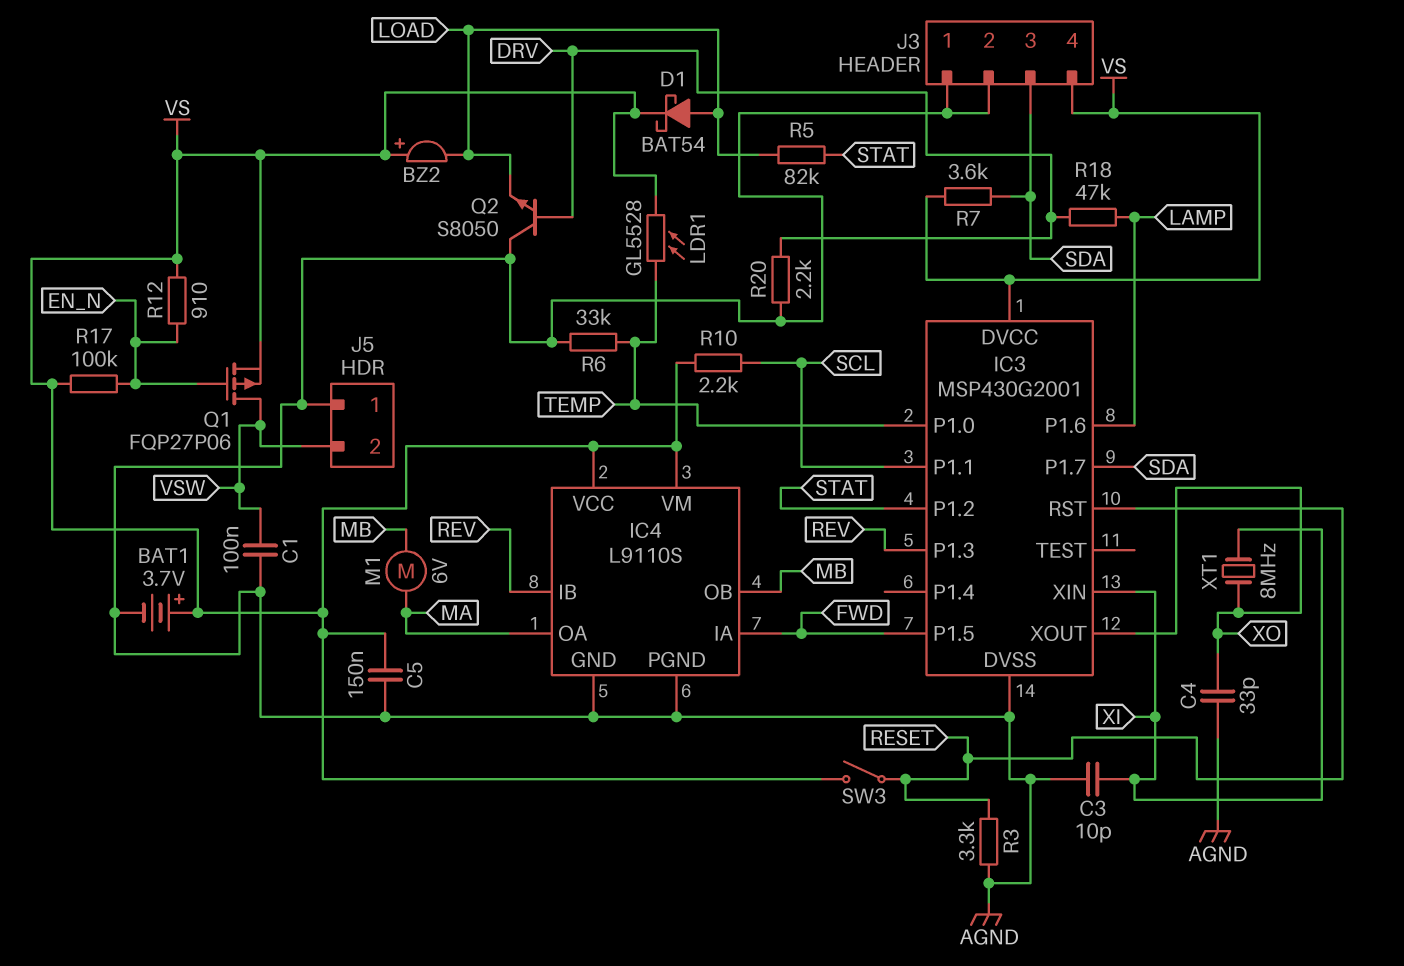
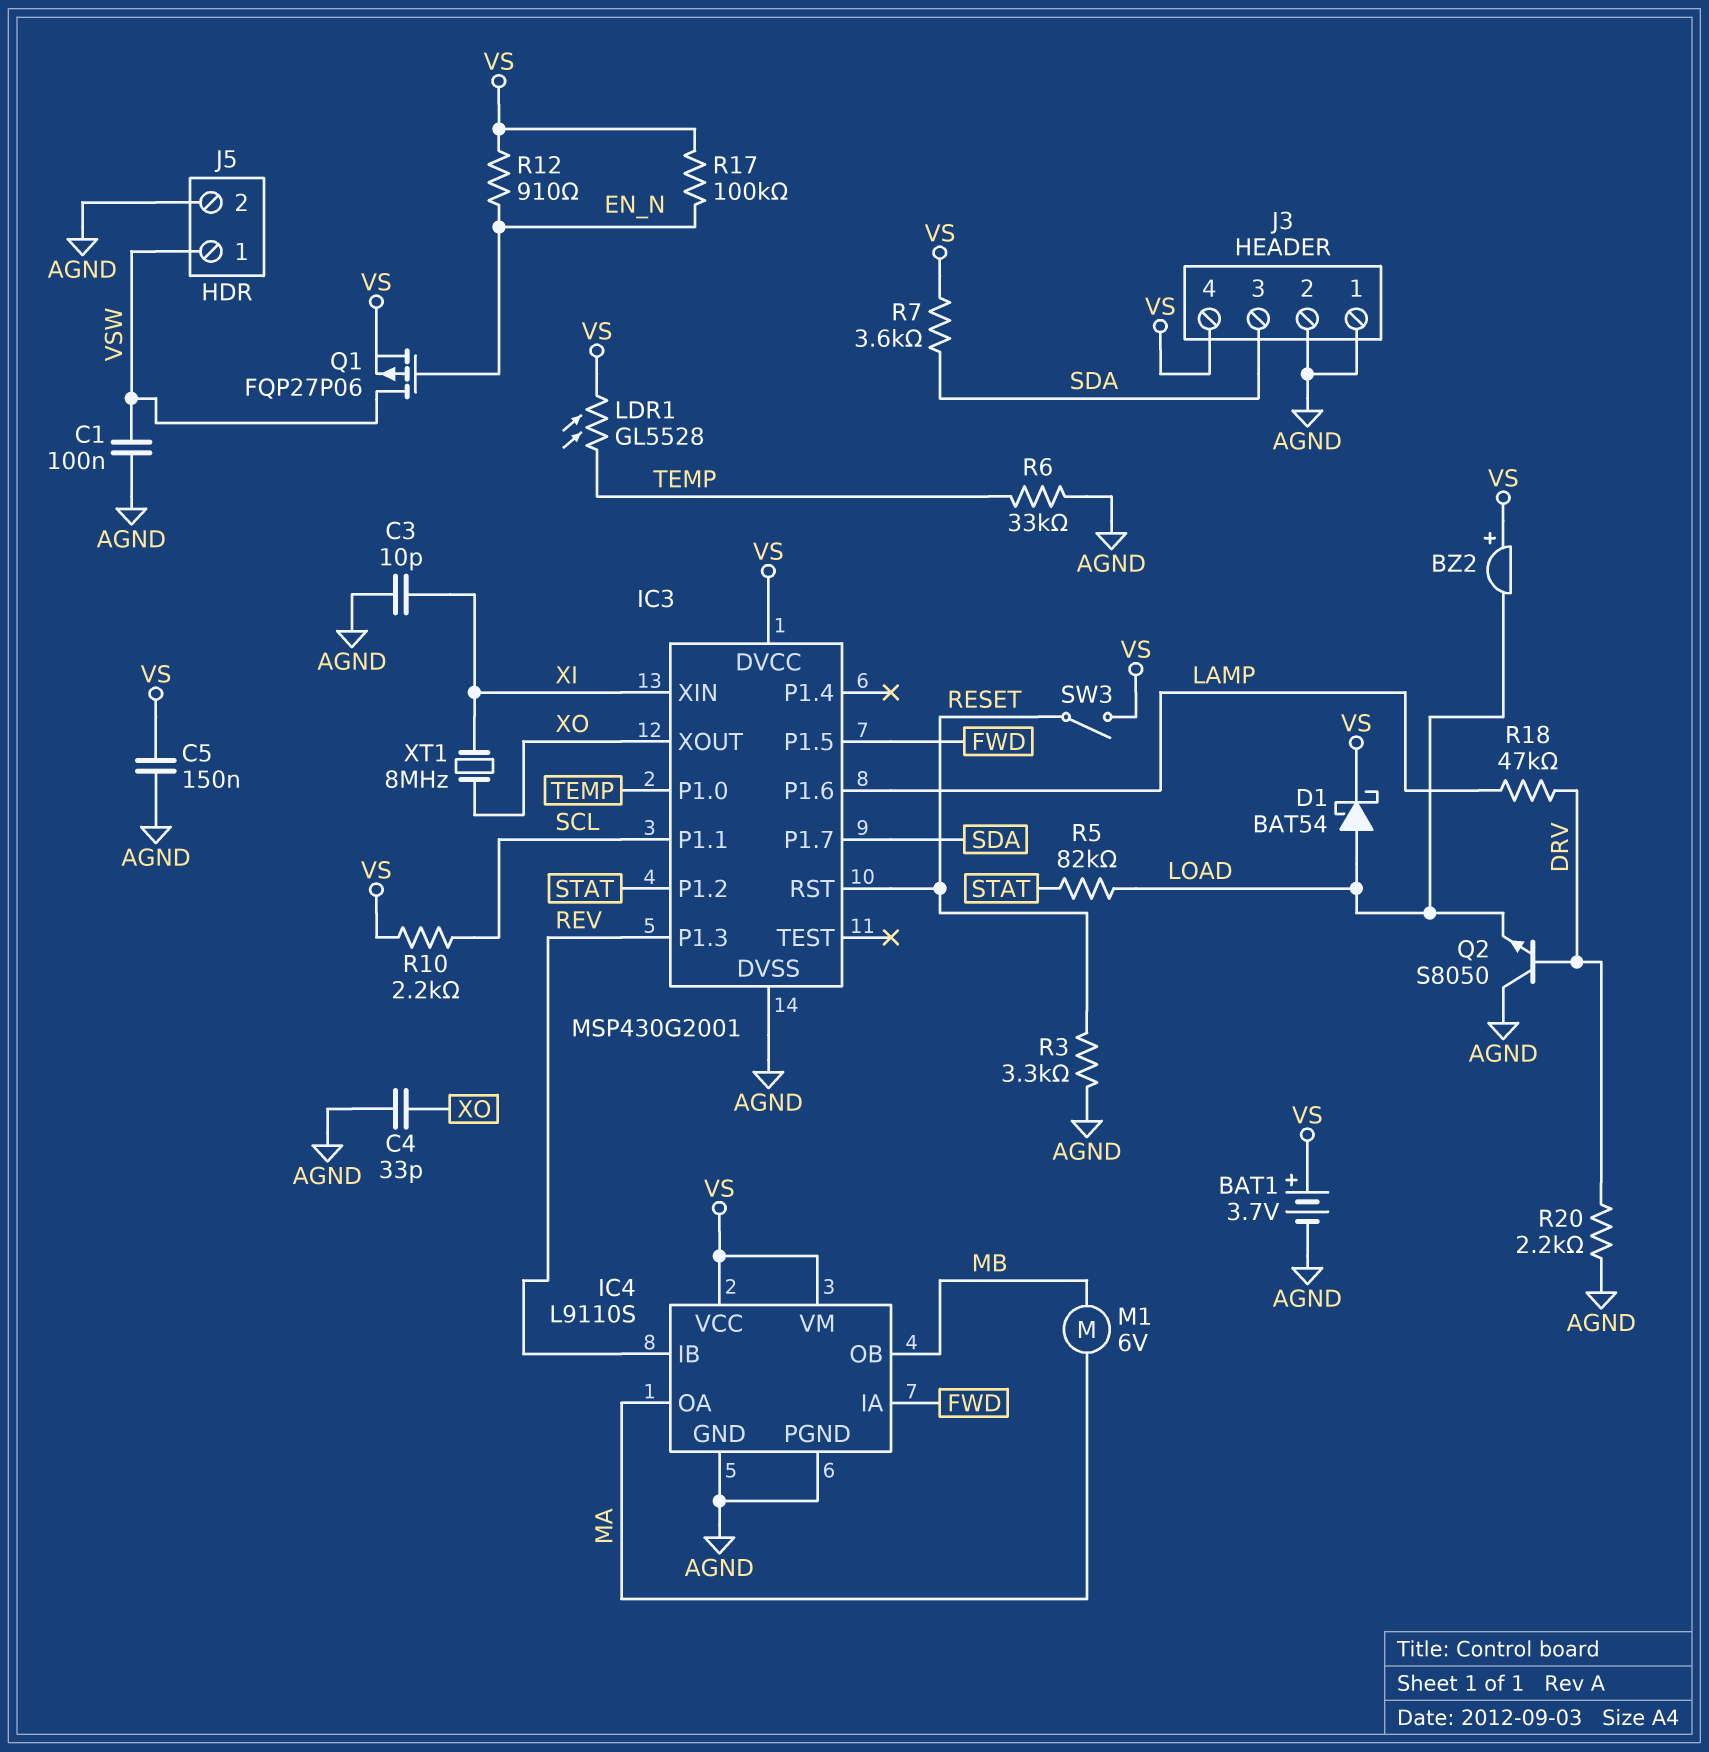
J5 pin 1: AGND -> VSW
J5 pin 2: VSW -> AGND

